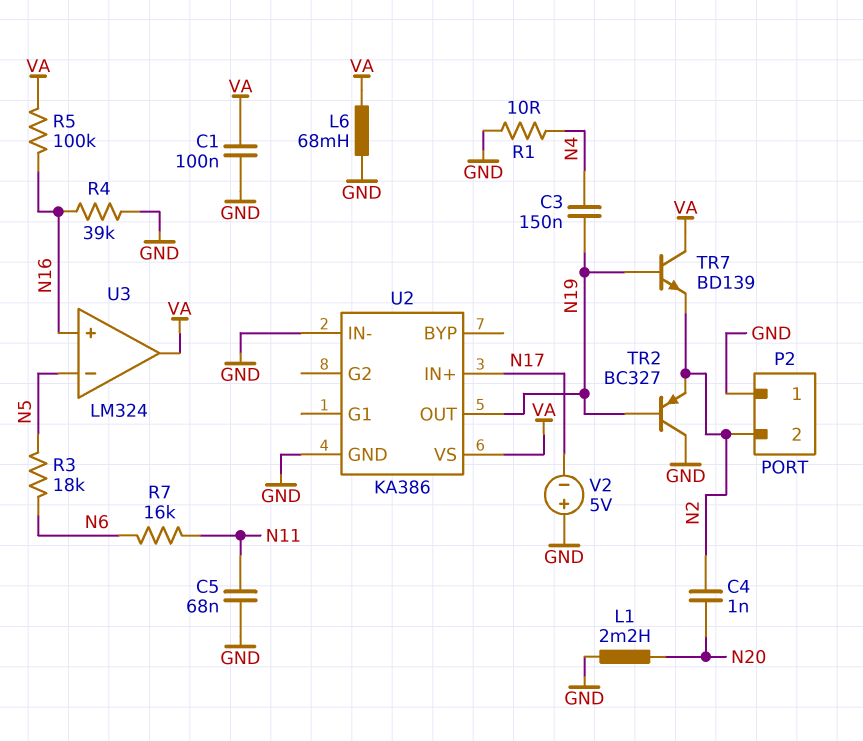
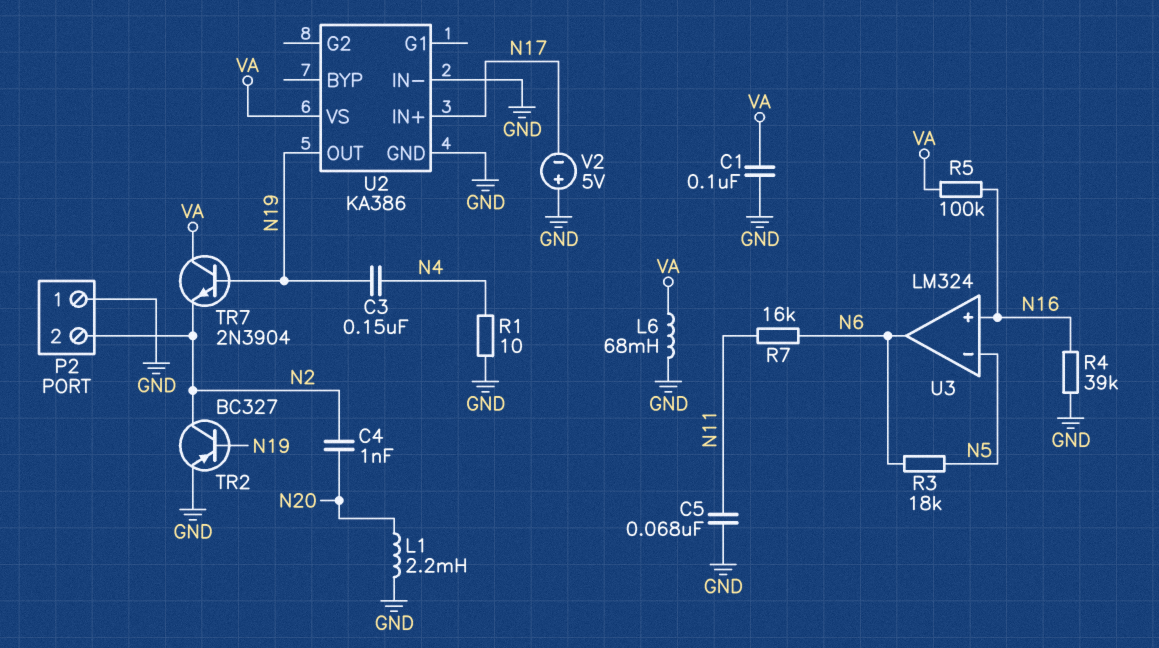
TR2: PNP BC327 (B N19, C GND, E N2) -> PNP BC327 (B N19, C N2, E GND)
TR7: NPN BD139 (B N19, C VA, E N2) -> NPN 2N3904 (B N19, C VA, E N2)
U3 pin out: VA -> N6

